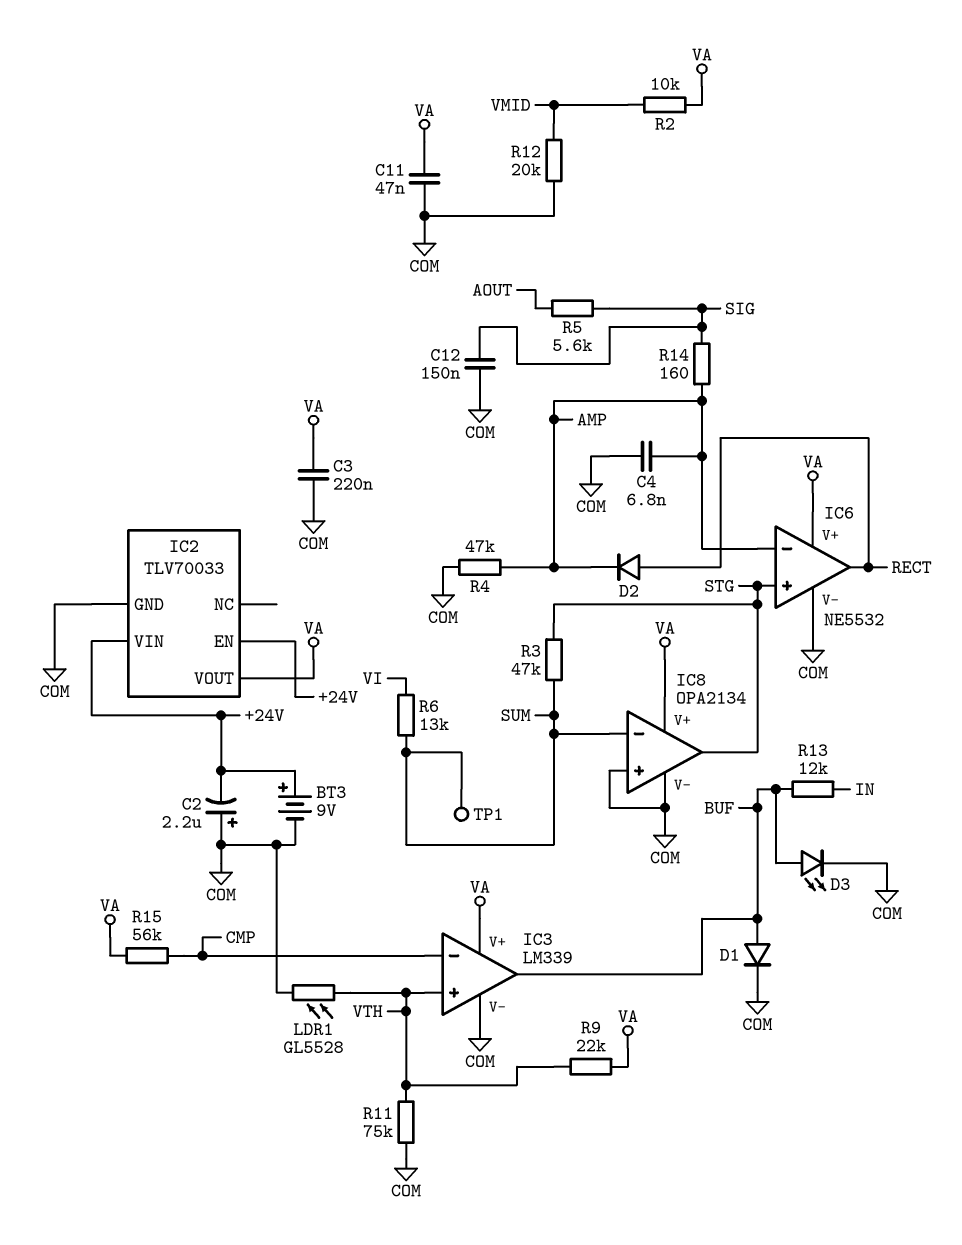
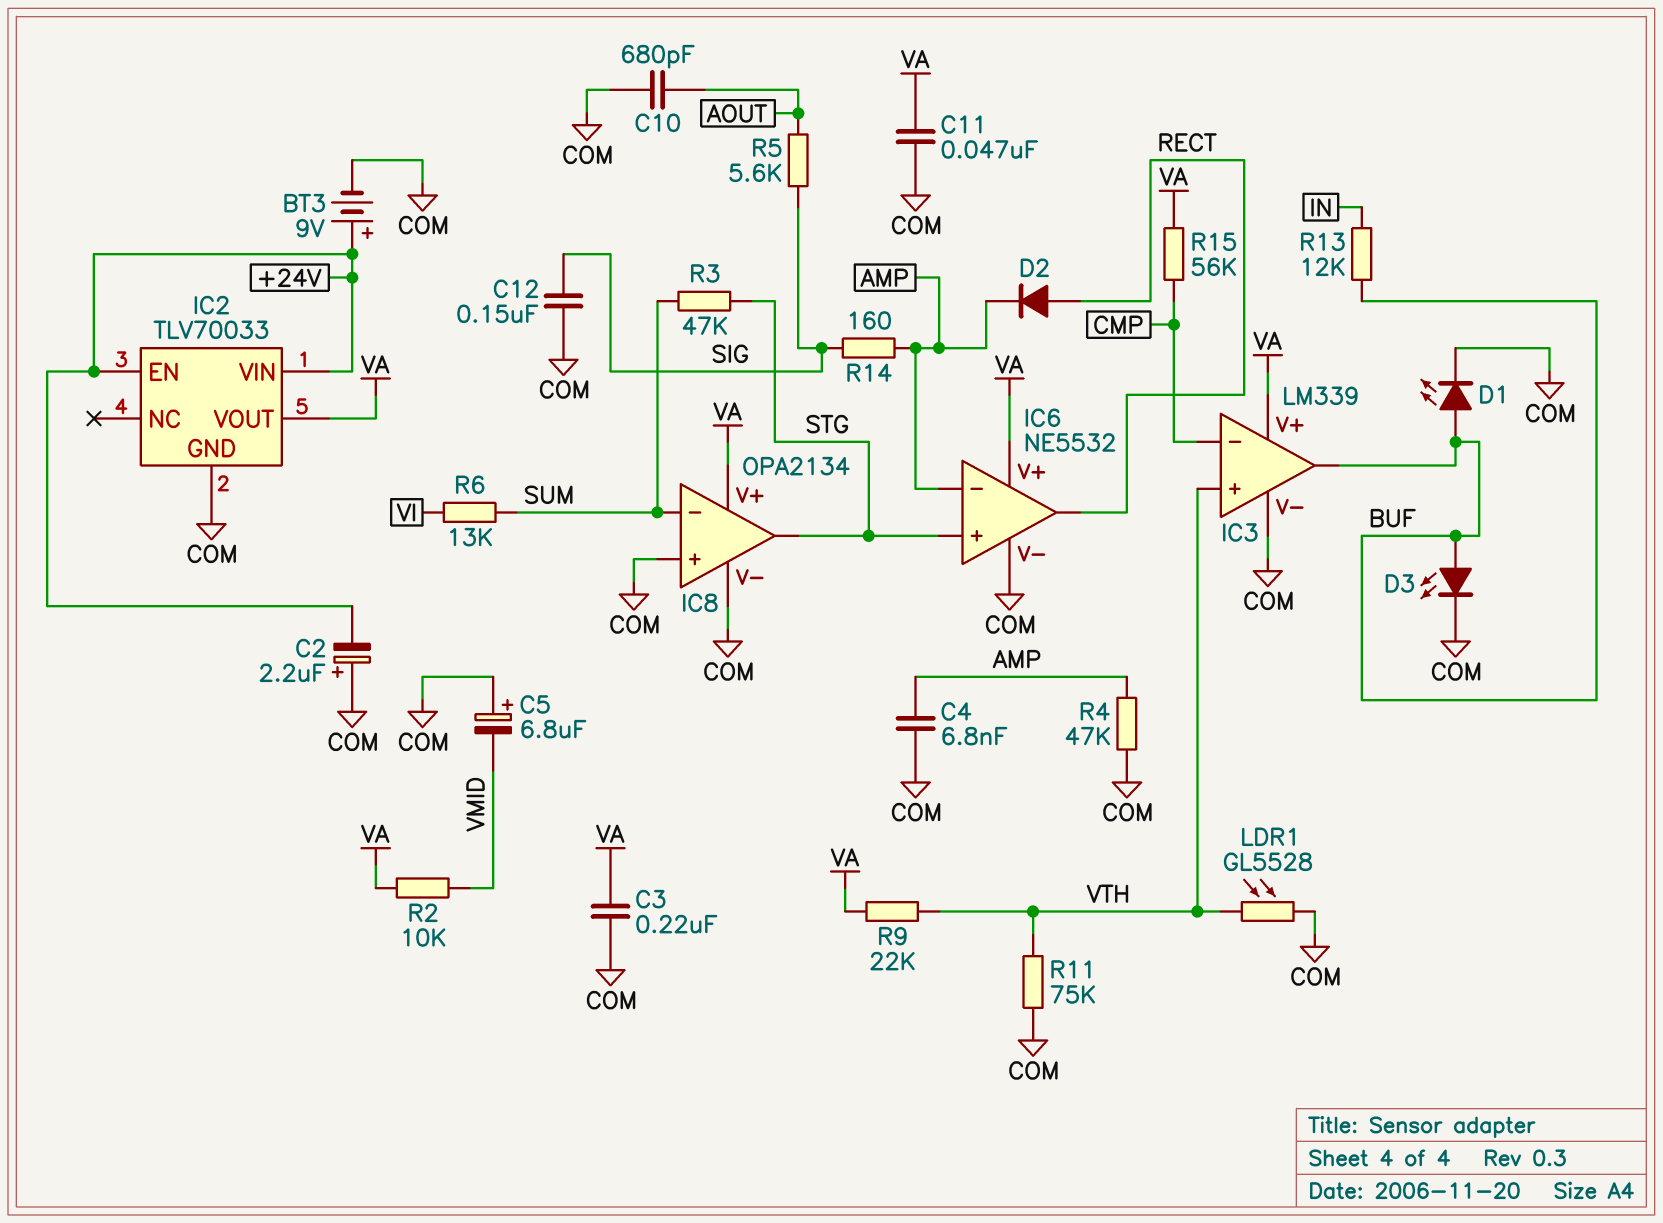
C5: none -> 6.8uF (plus COM, minus VMID)
C10: none -> 680pF (AOUT, COM)
D1: diode (A BUF, K COM) -> LED (A BUF, K COM)
R12: 20k (COM, VMID) -> none
TP1: test point (SUM) -> none

